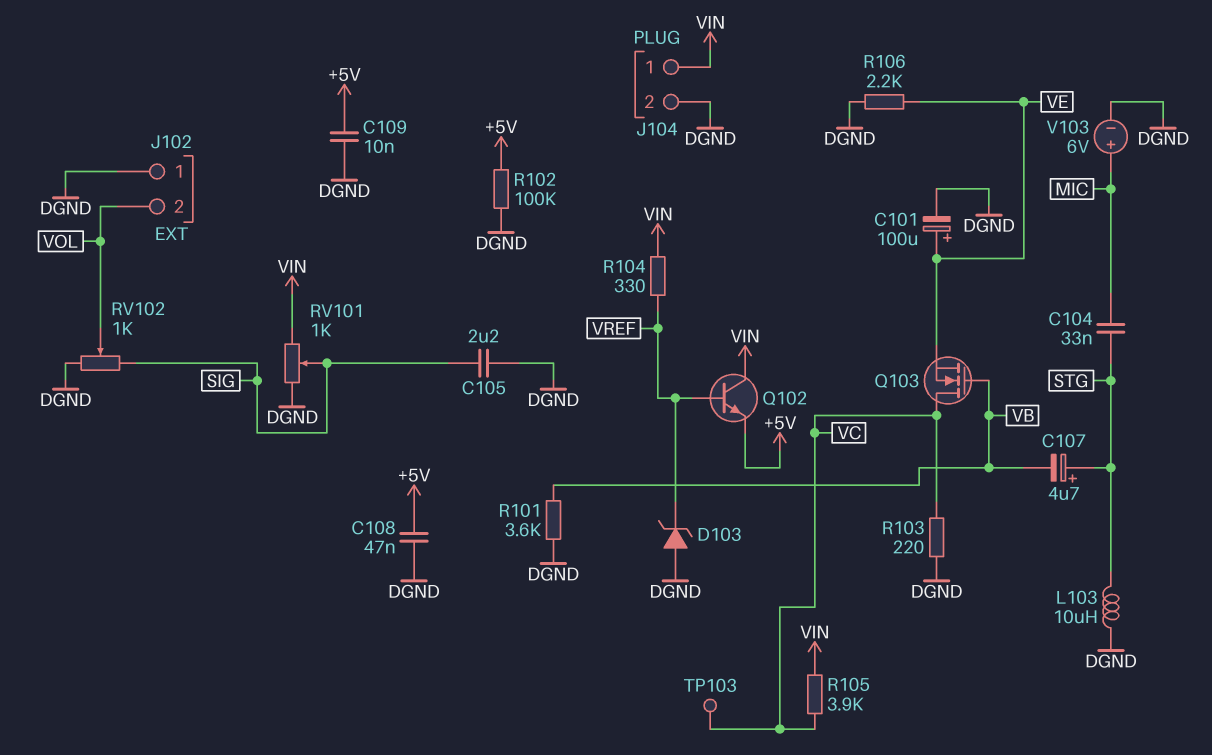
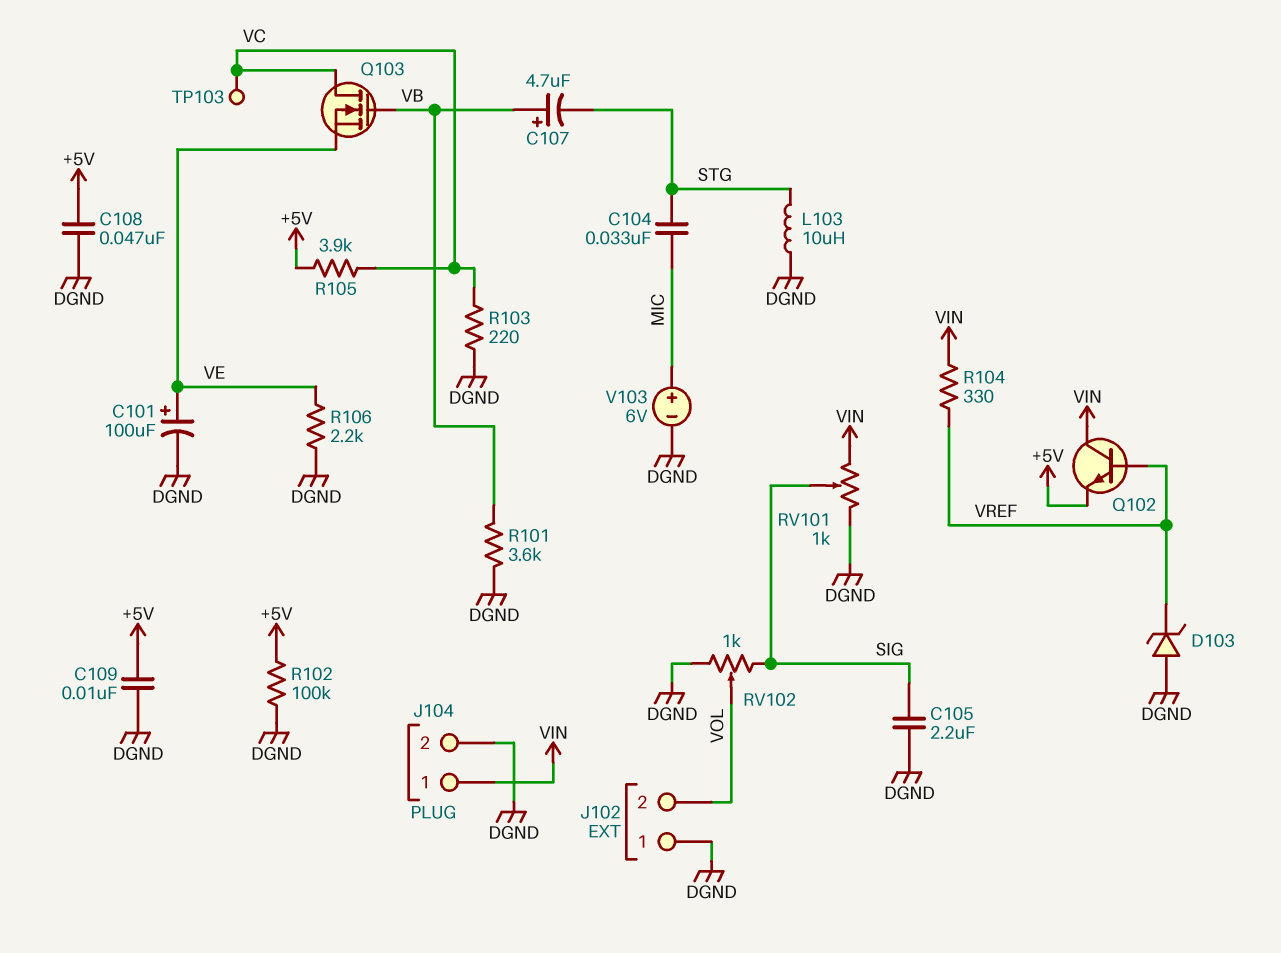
C107: 4.7uF (plus STG, minus VB) -> 4.7uF (plus VB, minus STG)
R105: 3.9k (VC, VIN) -> 3.9k (+5V, VC)

